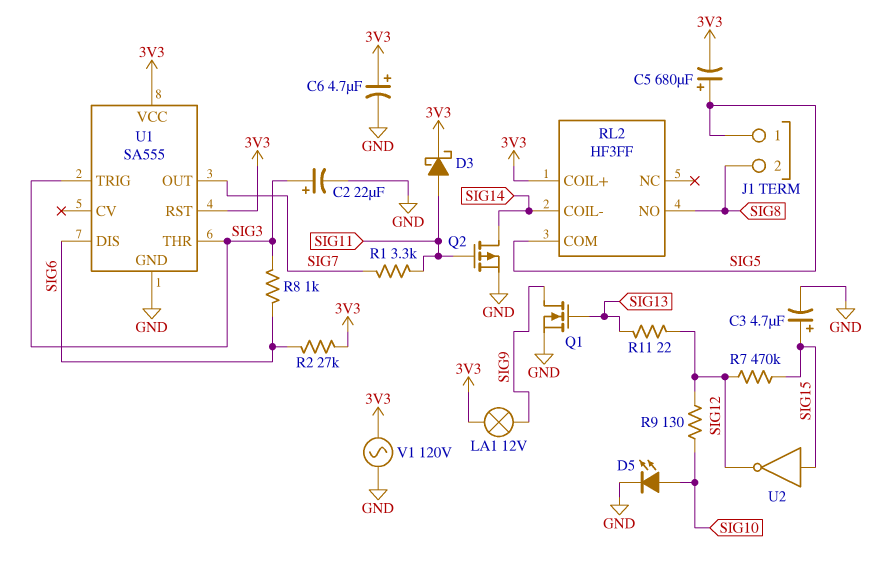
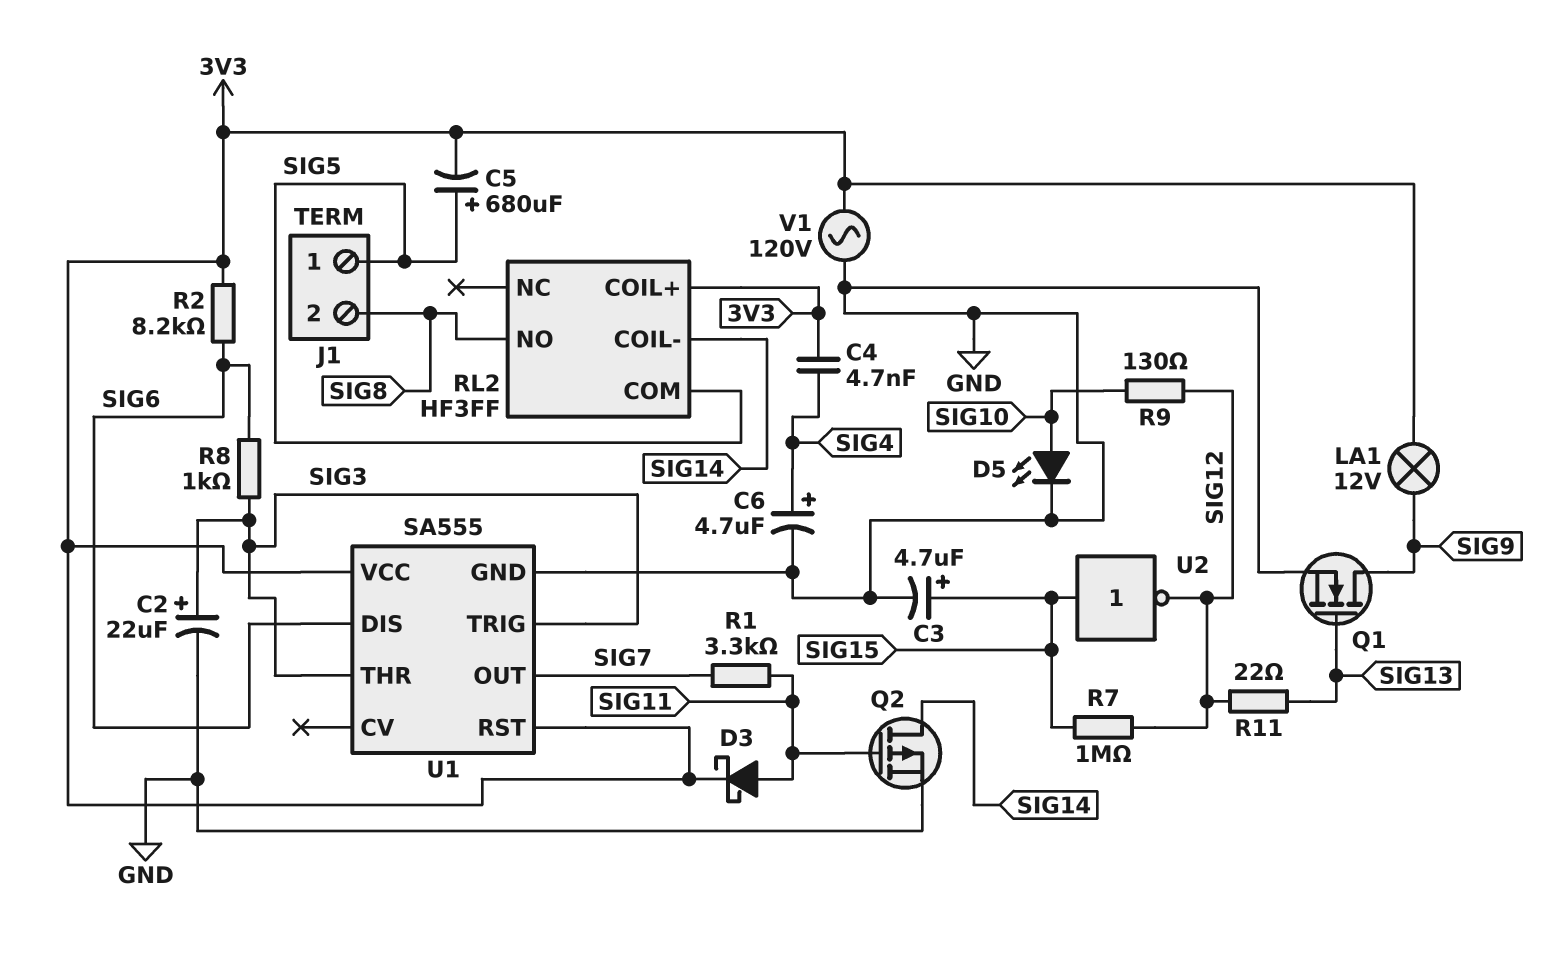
C4: none -> 4.7nF (3V3, SIG4)
C6: 4.7uF (plus 3V3, minus GND) -> 4.7uF (plus SIG4, minus GND)
R2: 27k (3V3, SIG6) -> 8.2k (3V3, SIG6)
R7: 470k (SIG12, SIG15) -> 1M (SIG12, SIG15)

